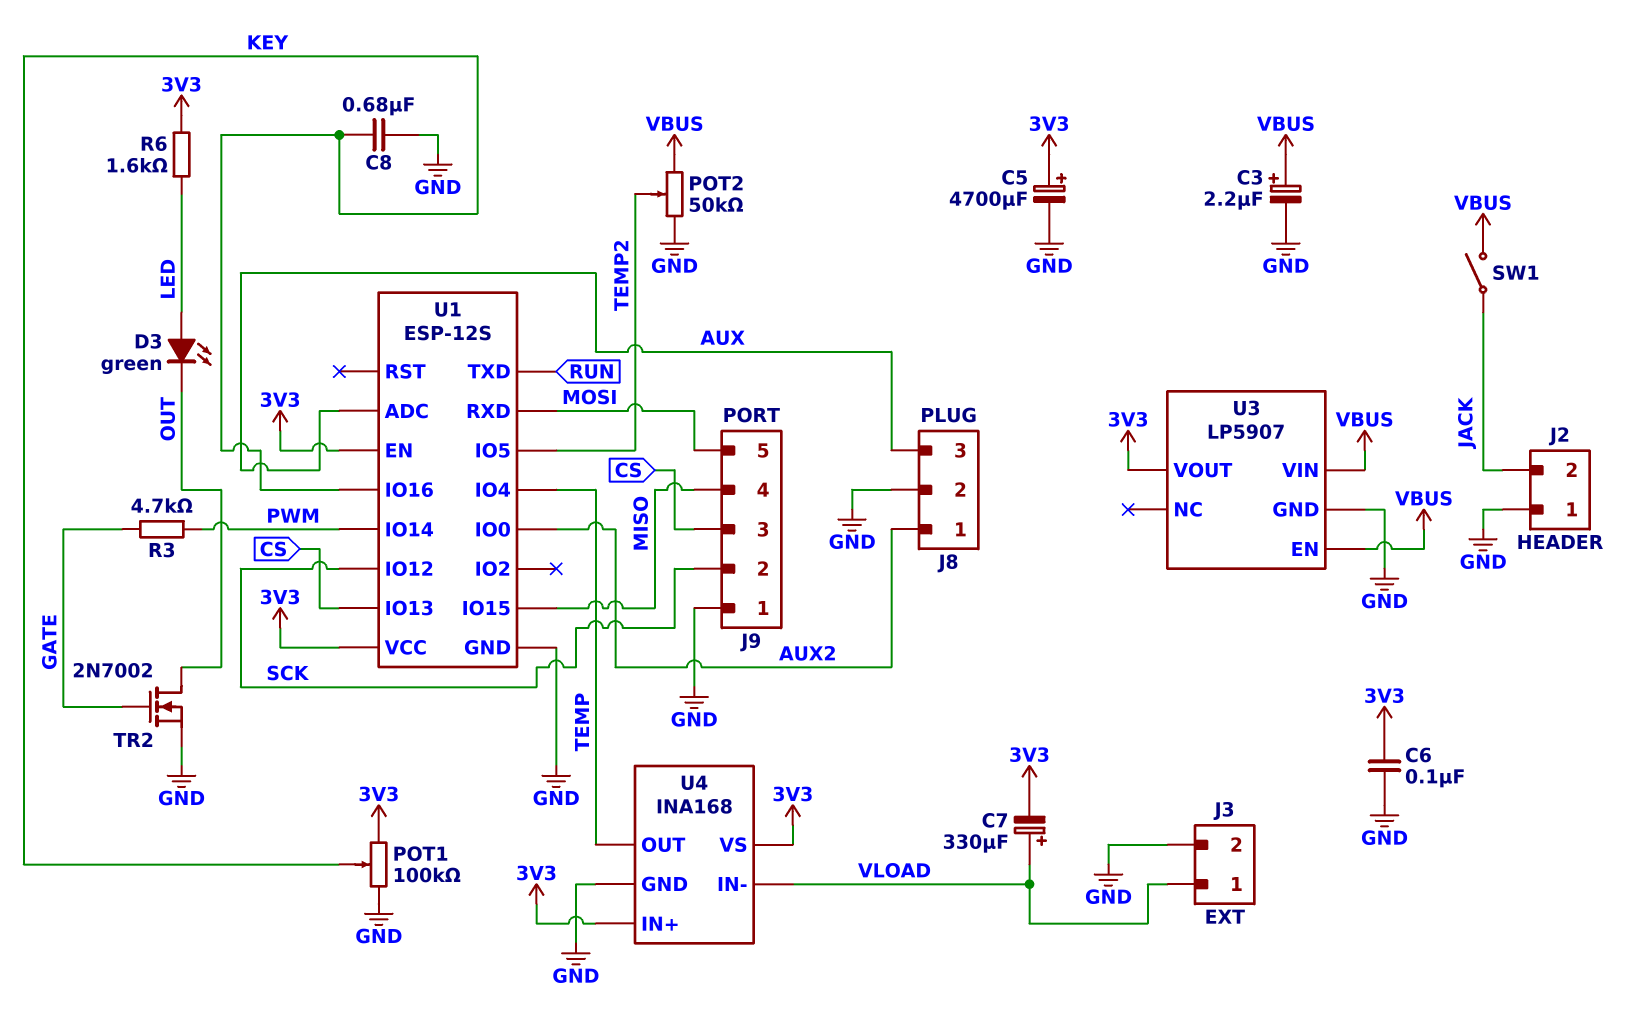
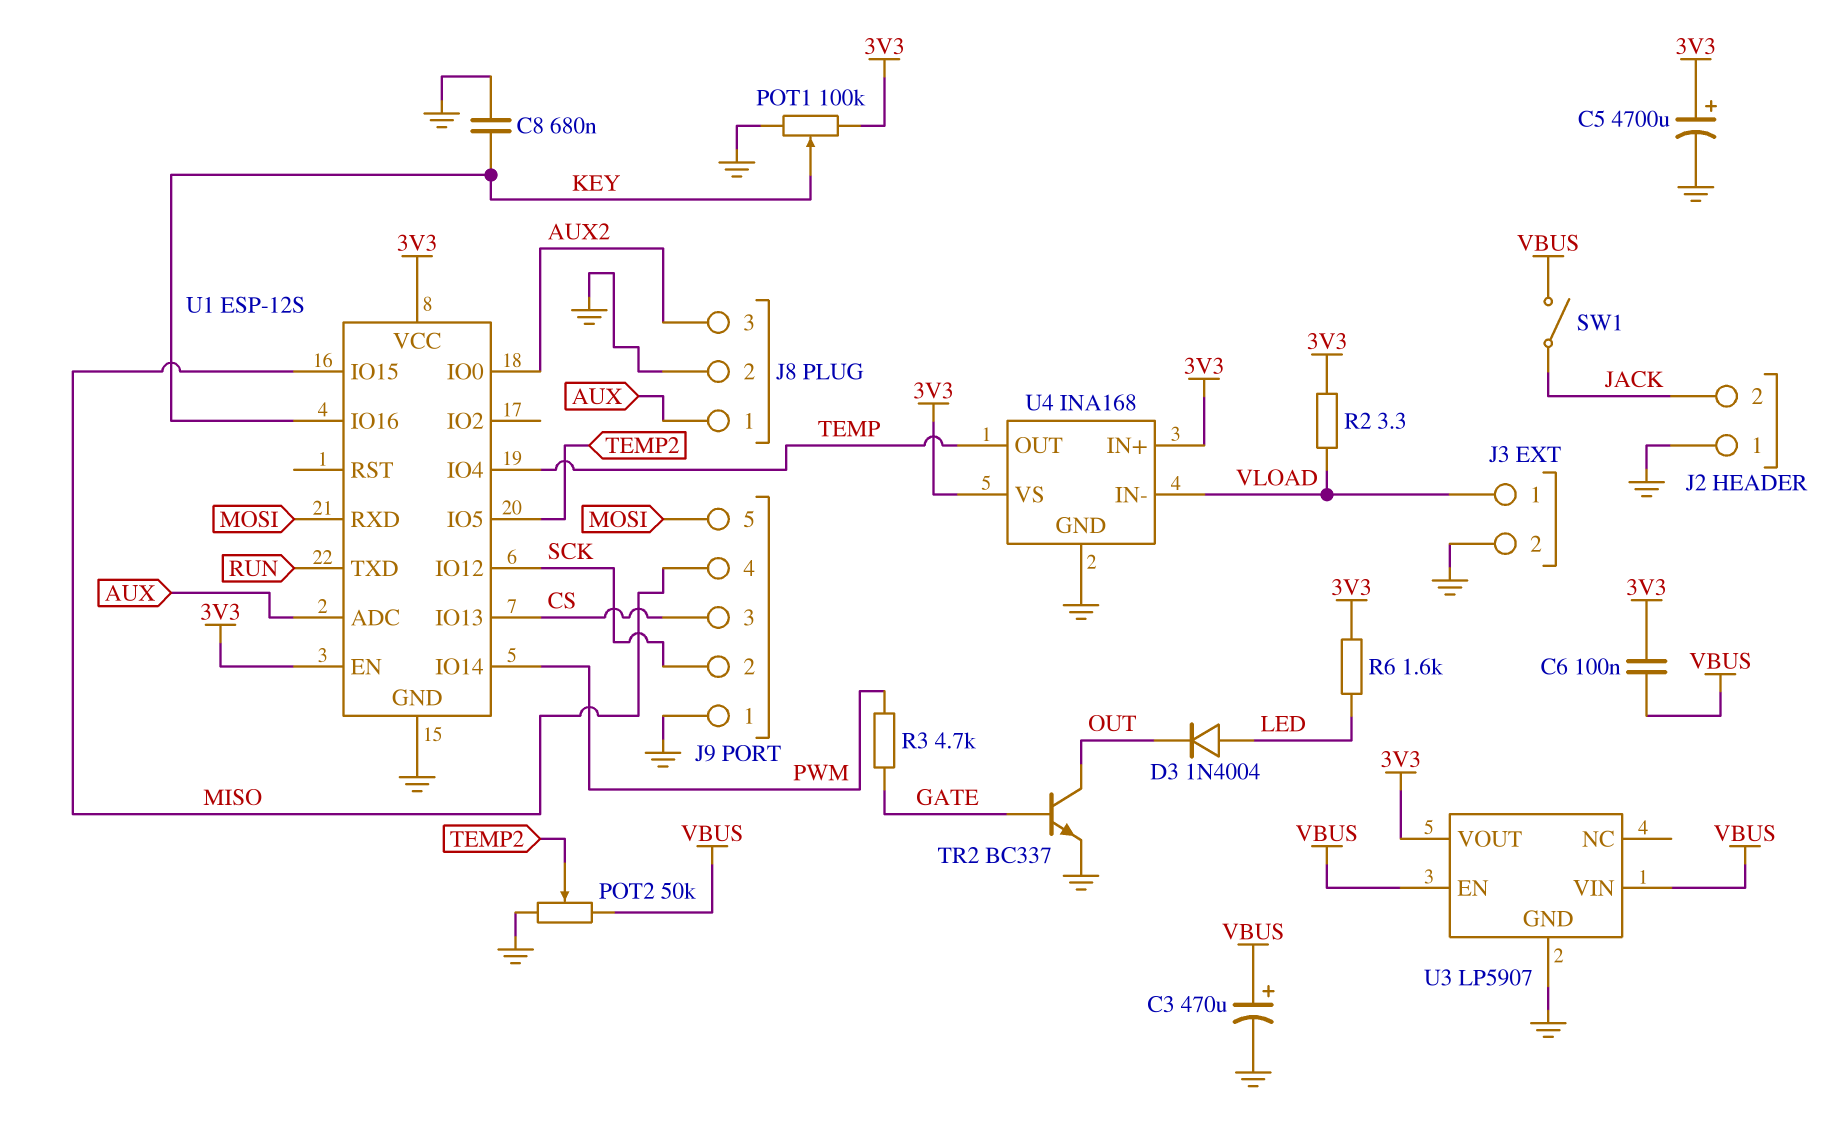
C3: 2.2uF (plus VBUS, minus GND) -> 470uF (plus VBUS, minus GND)
C6: 100nF (3V3, GND) -> 100nF (3V3, VBUS)
C7: 330uF (plus VLOAD, minus 3V3) -> none
D3: LED green (A LED, K OUT) -> diode 1N4004 (A LED, K OUT)
J8 pin 1: AUX2 -> AUX
J8 pin 3: AUX -> AUX2
R2: none -> 3.3 (3V3, VLOAD)
TR2: NMOS 2N7002 (G GATE, D OUT, S GND) -> NPN BC337 (B GATE, C OUT, E GND)

